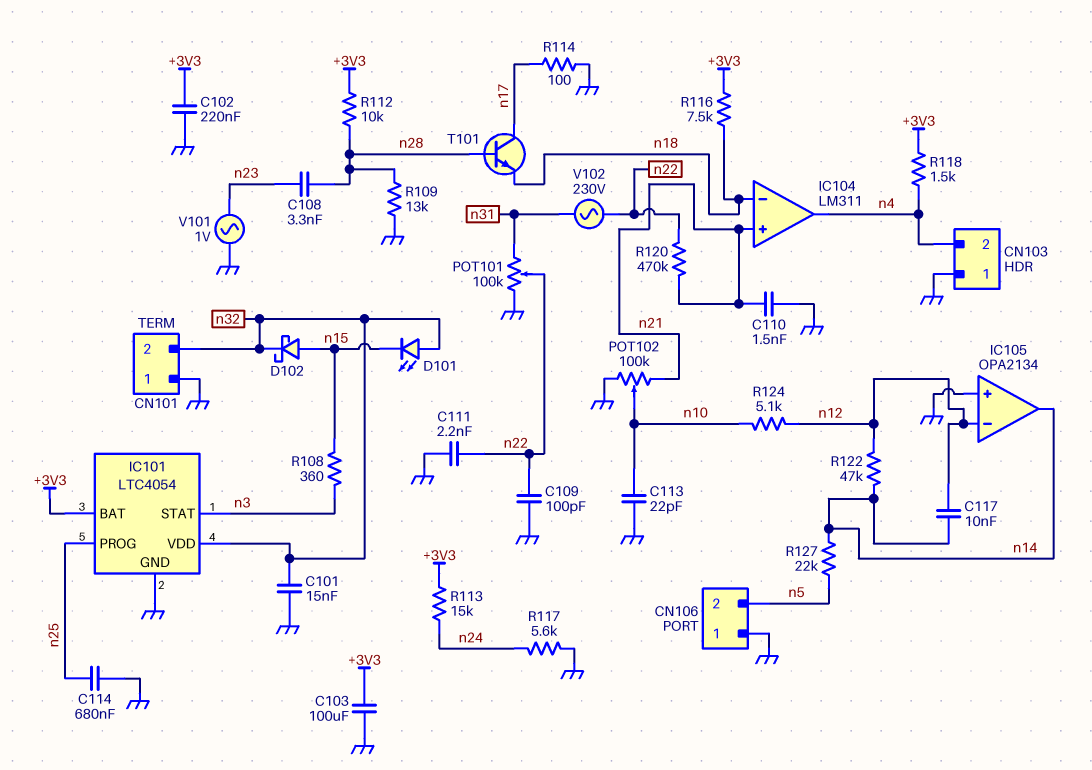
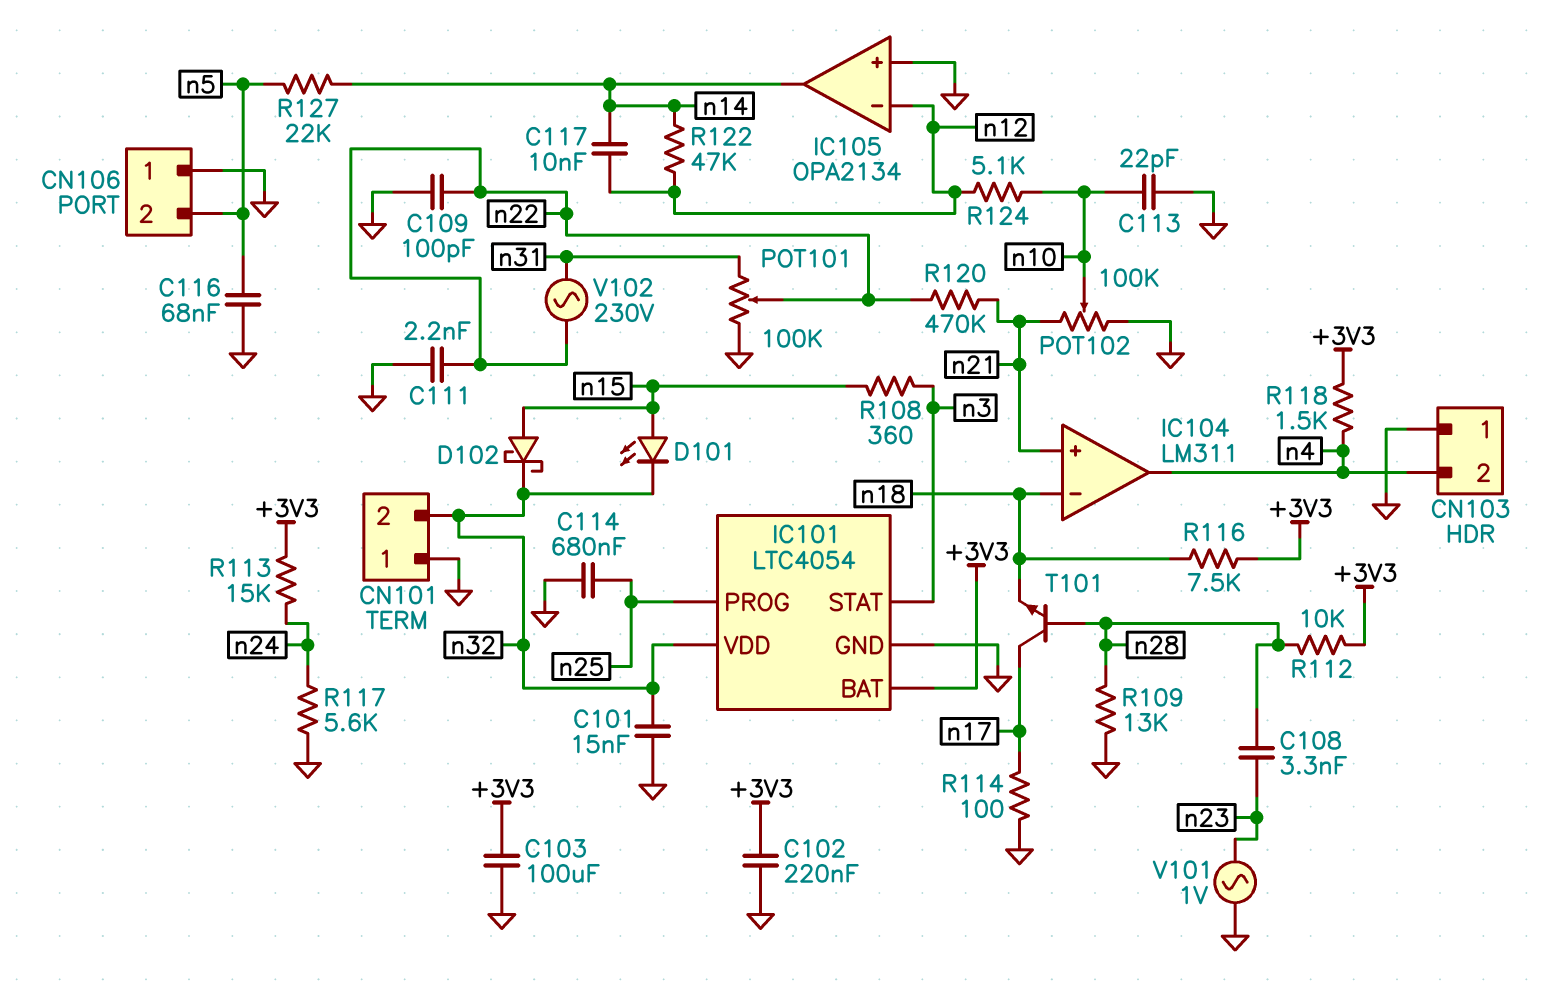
C110: 1.5nF (GND, n21) -> none
C116: none -> 68nF (GND, n5)
D101: LED (A n32, K n15) -> LED (A n15, K n32)

